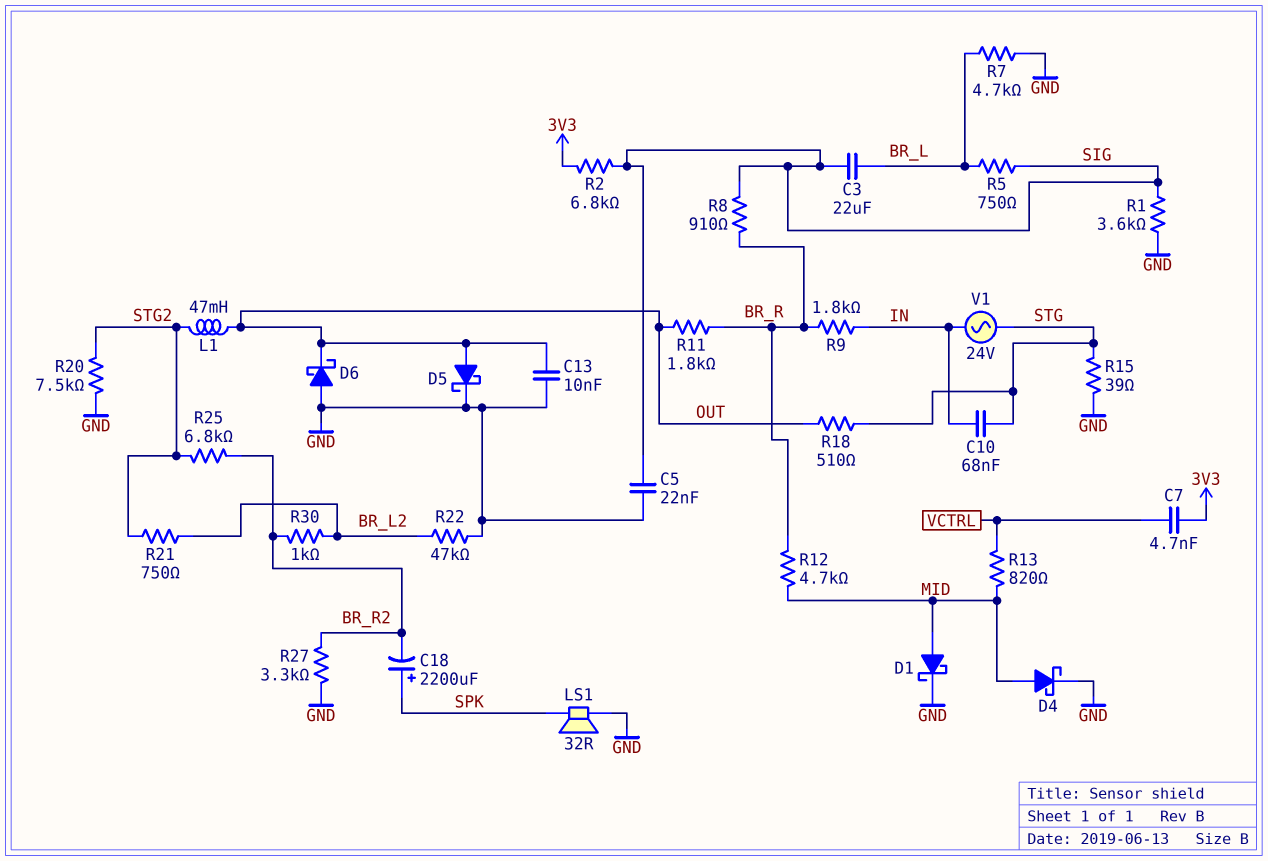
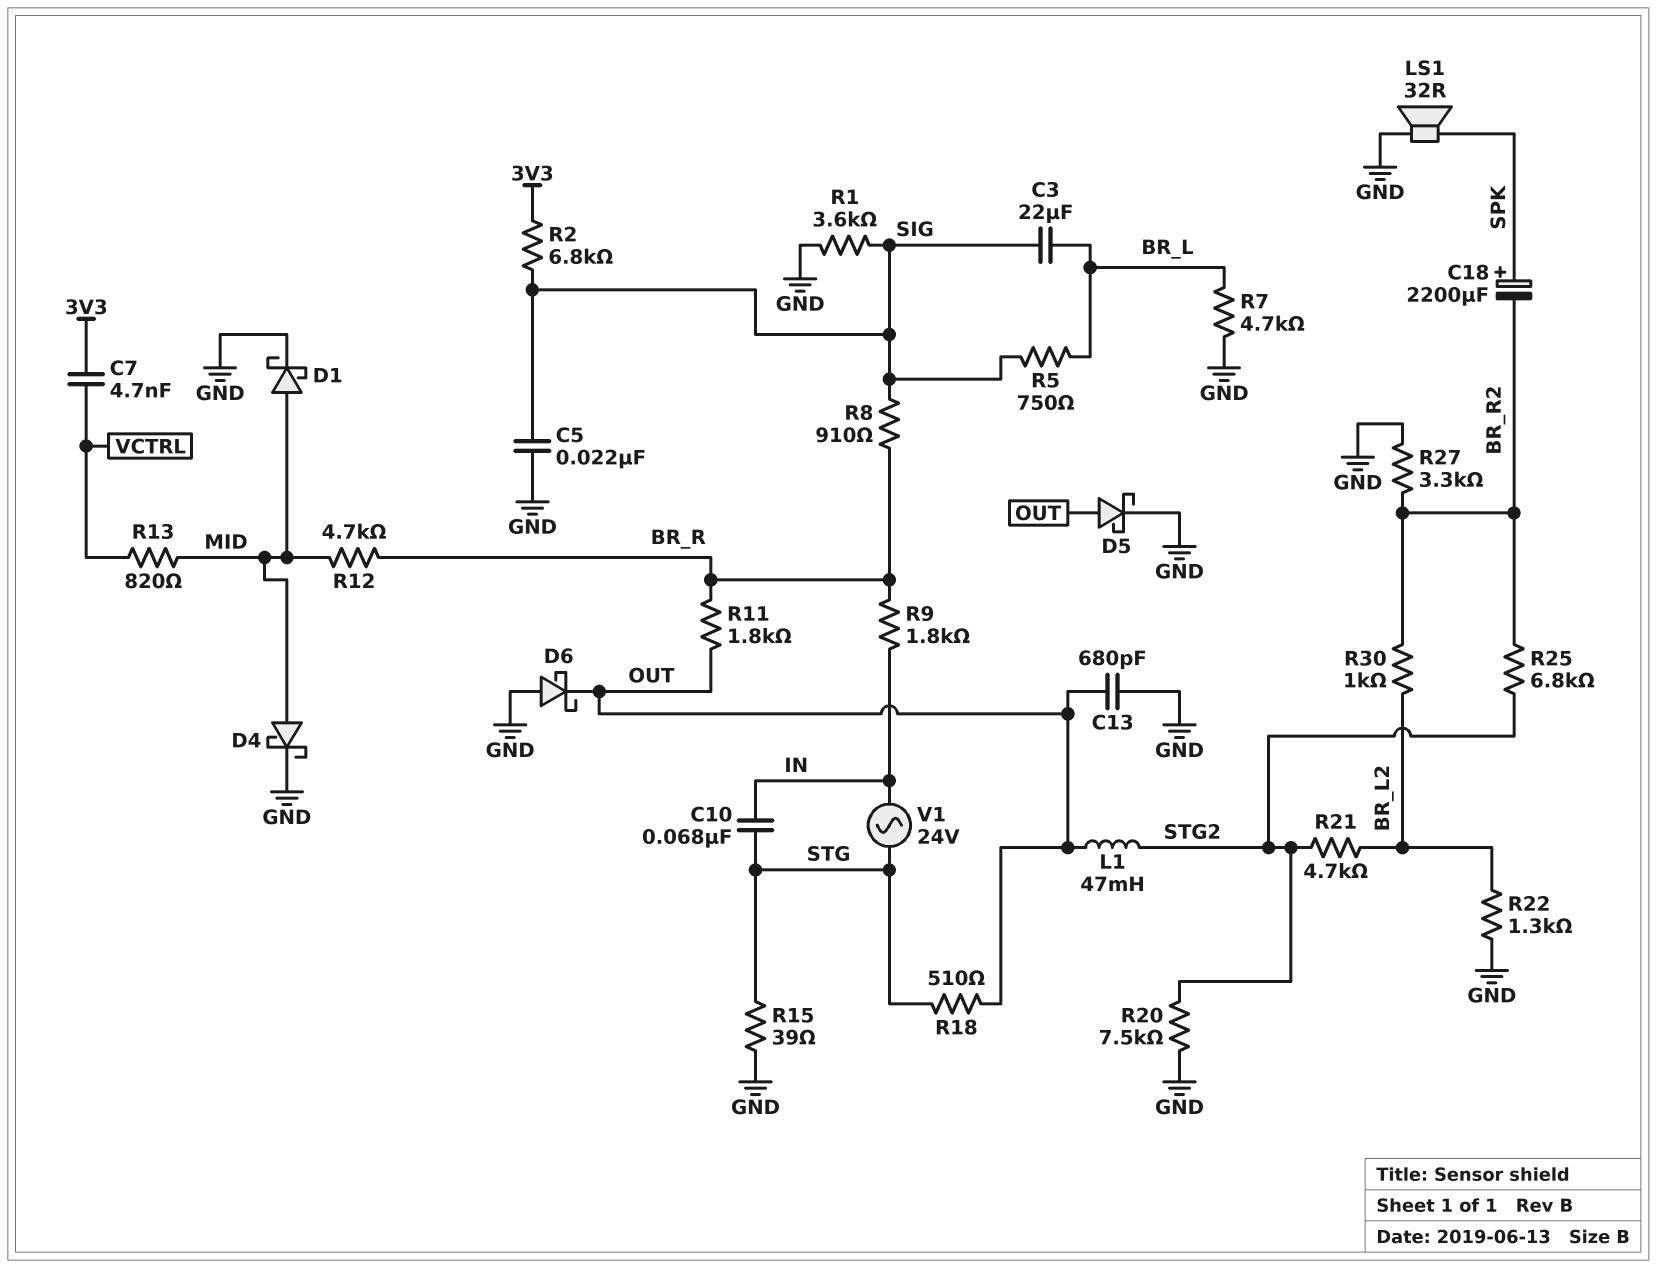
C13: 10nF (GND, OUT) -> 680pF (GND, OUT)
R21: 750 (BR_L2, STG2) -> 4.7k (BR_L2, STG2)
R22: 47k (BR_L2, GND) -> 1.3k (BR_L2, GND)

